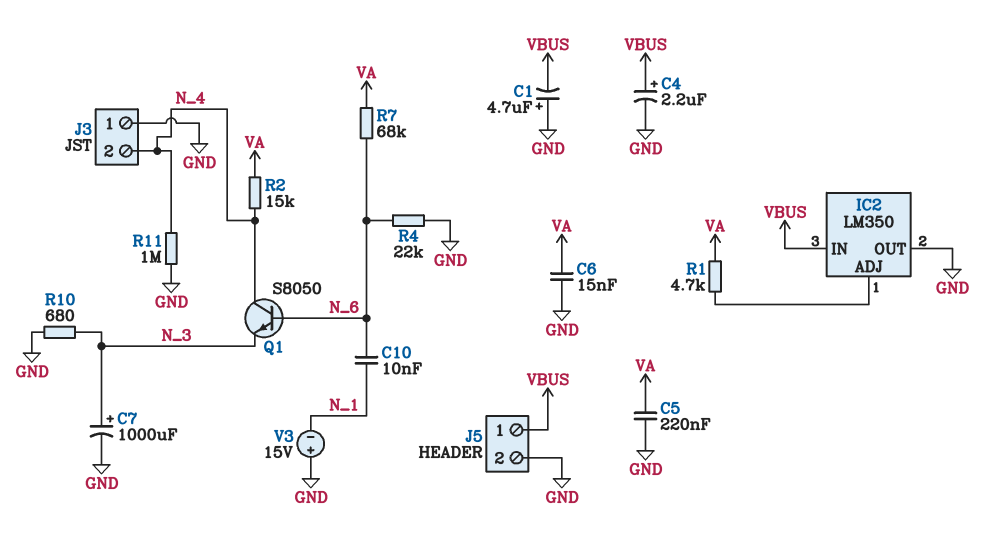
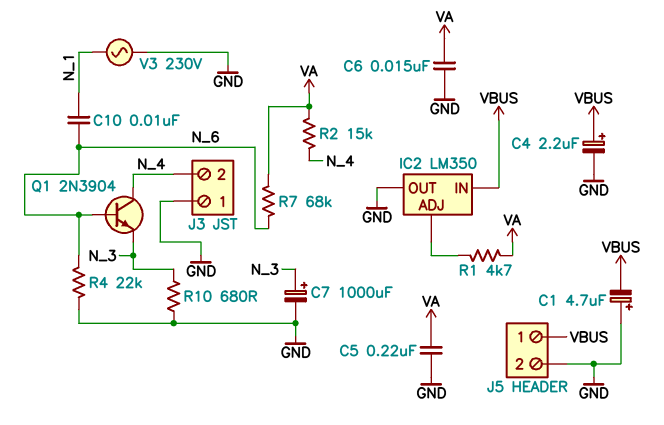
Q1: NPN S8050 (B N_6, C N_4, E N_3) -> NPN 2N3904 (B N_6, C N_4, E N_3)
R11: 1M (GND, N_4) -> none
V3: 15V (plus GND, minus N_1) -> AC 230V (GND, N_1)

